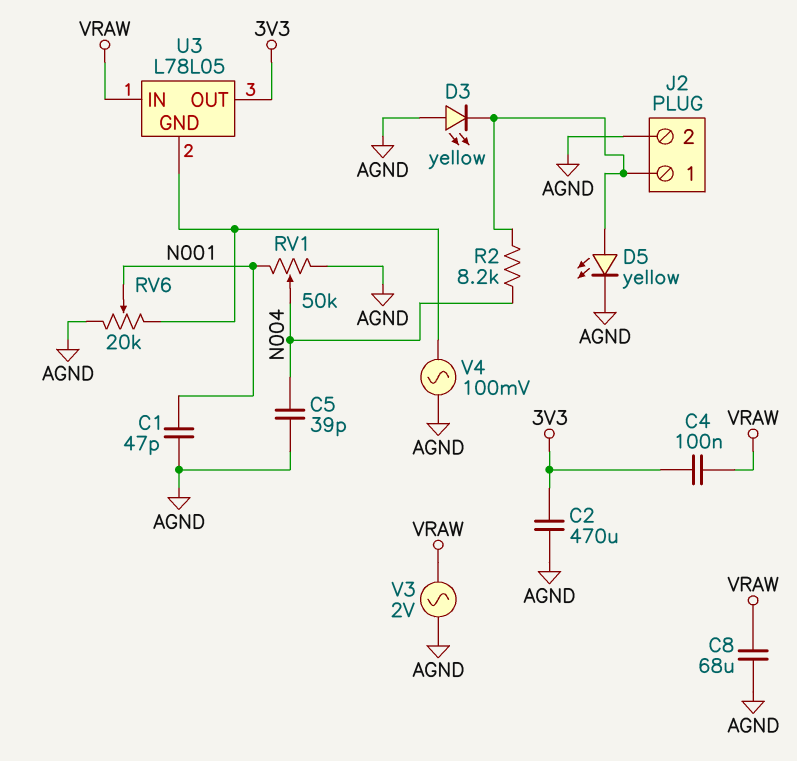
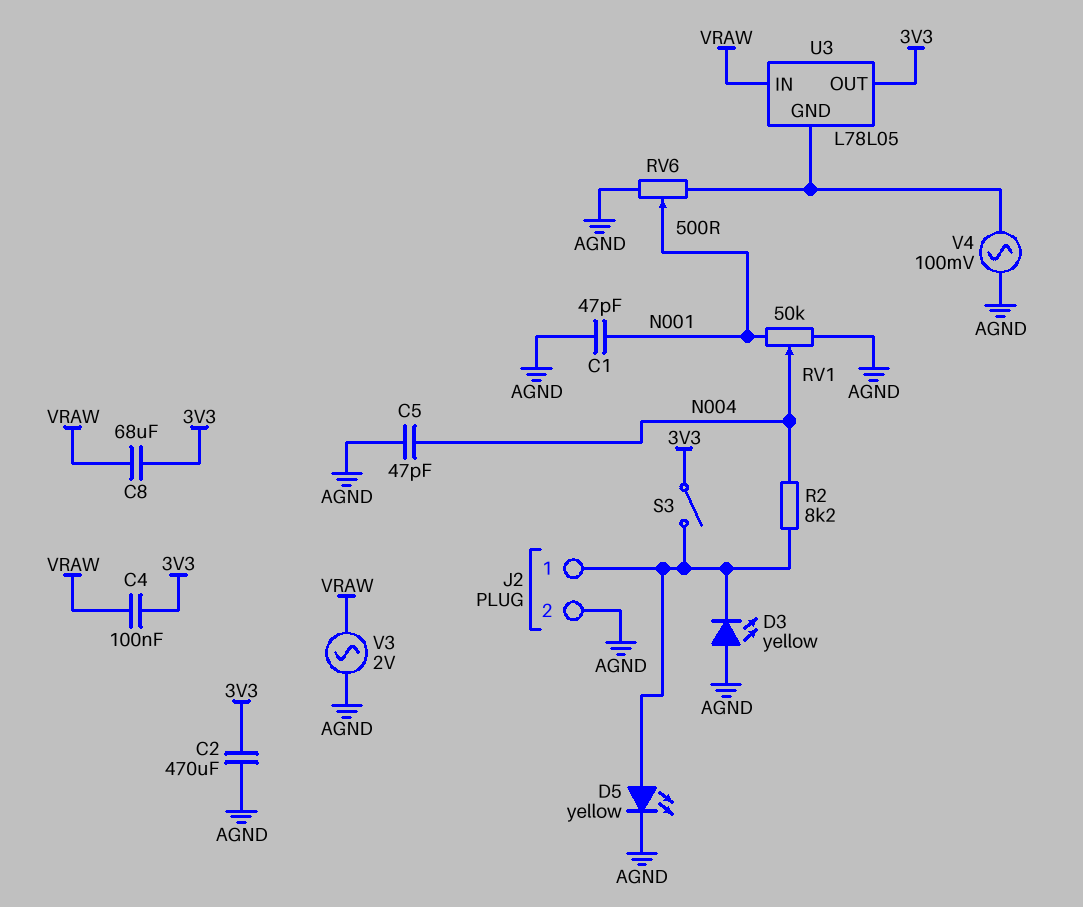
C5: 39pF (AGND, N004) -> 47pF (AGND, N004)
C8: 68uF (AGND, VRAW) -> 68uF (3V3, VRAW)
RV6: 20k (AGND, U3/GND, wiper N001) -> 500 (AGND, U3/GND, wiper N001)
S3: none -> switch (3V3, J2/1)

